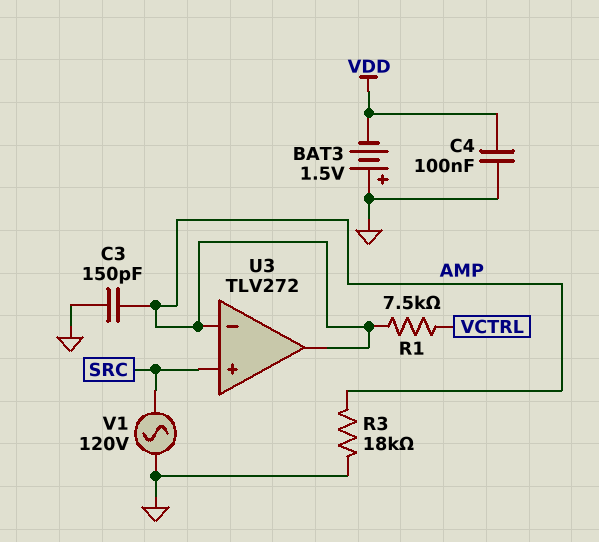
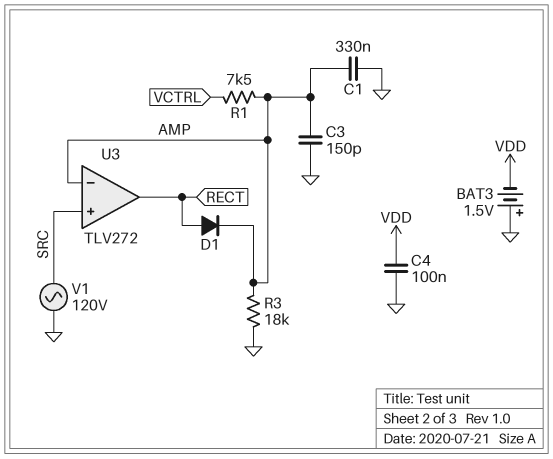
C1: none -> 330nF (AMP, GND)
D1: none -> diode (A RECT, K AMP)
U3 pin out: AMP -> RECT

